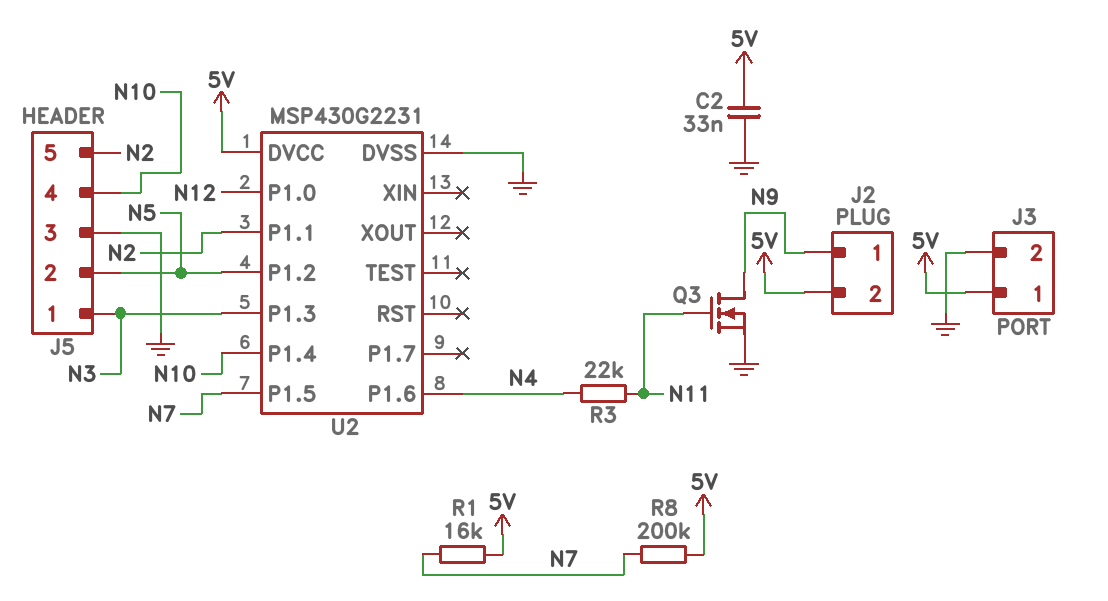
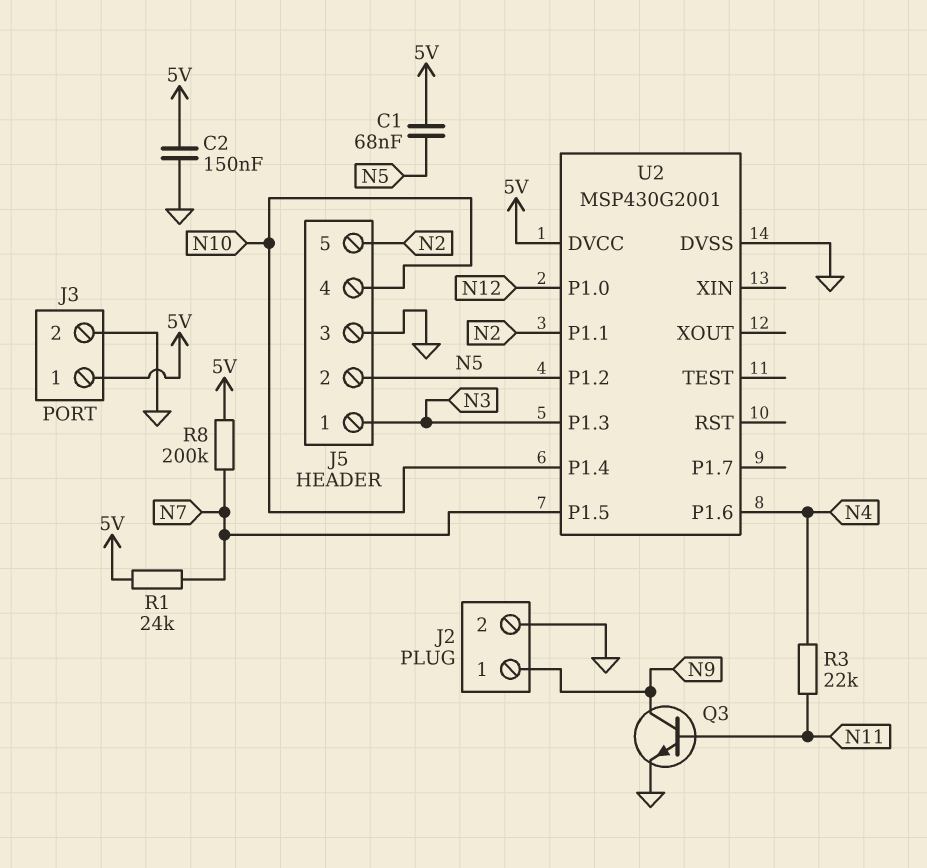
C1: none -> 68nF (5V, N5)
C2: 33nF (5V, GND) -> 150nF (5V, GND)
J2 pin 2: 5V -> GND
Q3: NMOS (G N11, D N9, S GND) -> NPN (B N11, C N9, E GND)
R1: 16k (5V, N7) -> 24k (5V, N7)
U2: MSP430G2231 -> MSP430G2001

